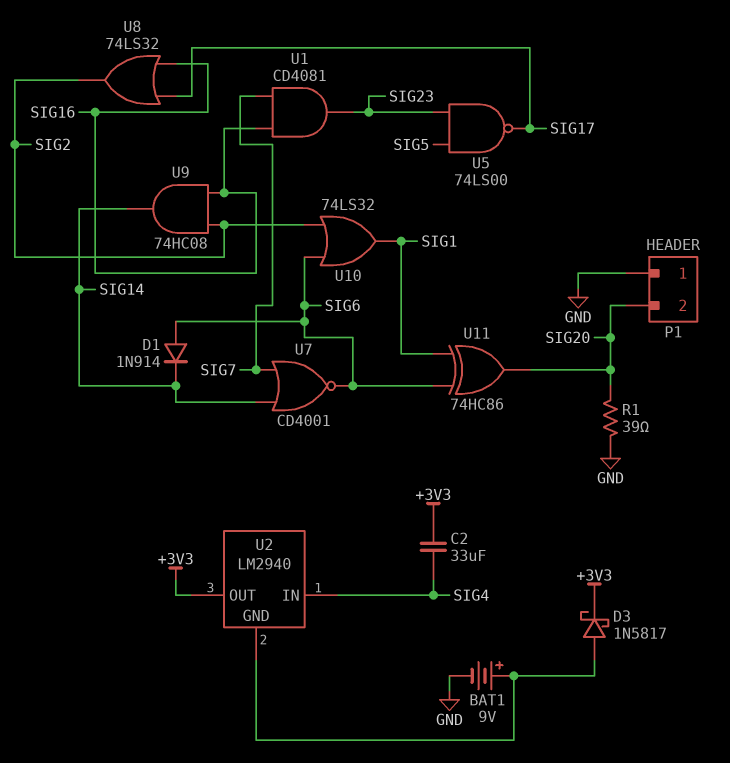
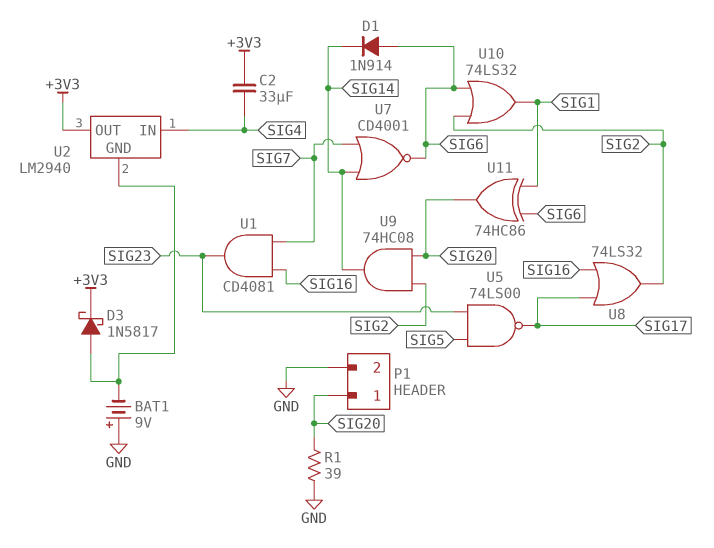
BAT1: 9V (plus U2/GND, minus GND) -> 9V (plus GND, minus U2/GND)
P1 pin 1: GND -> SIG20
P1 pin 2: SIG20 -> GND
U9: AND 74HC08 (in SIG2, in SIG16, out SIG14) -> AND 74HC08 (in SIG2, in SIG20, out SIG14)

